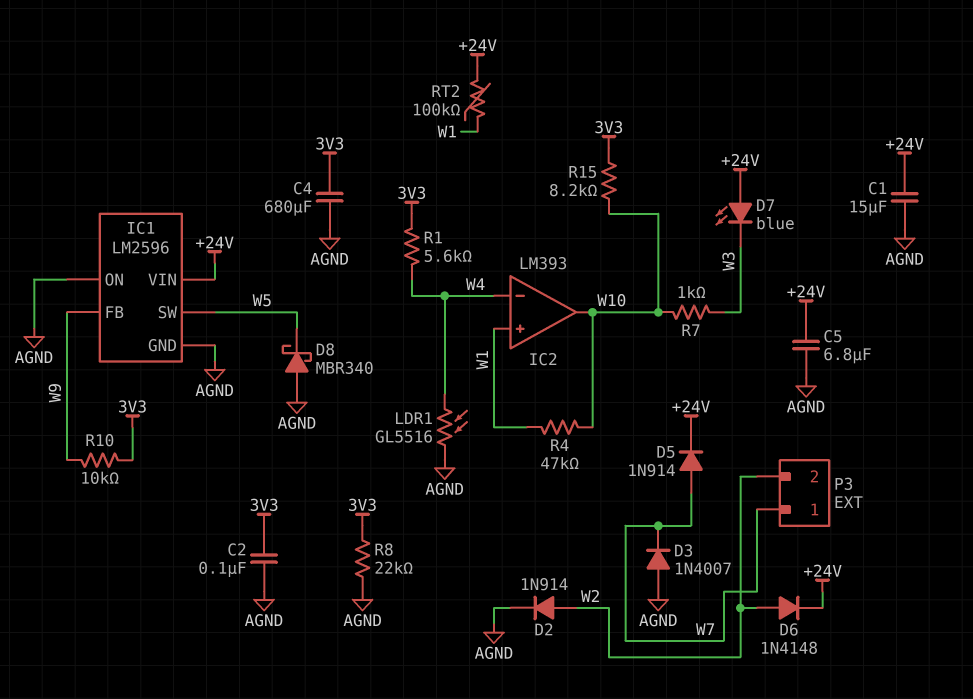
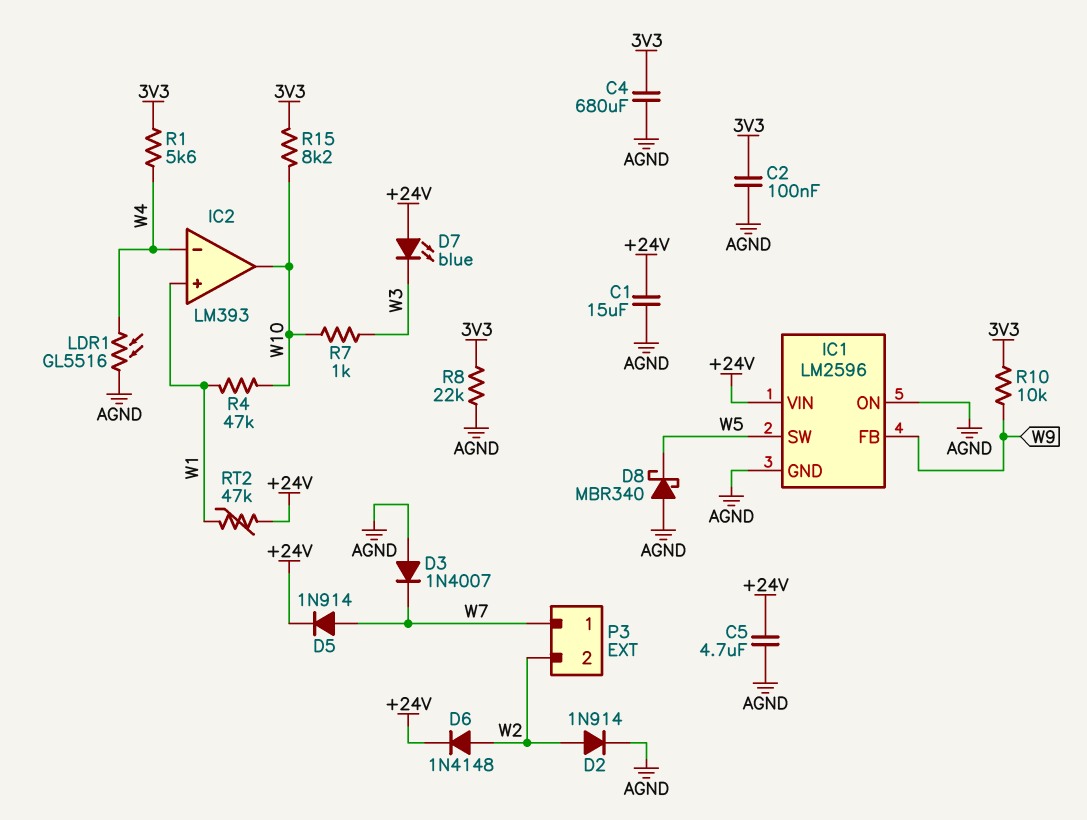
C5: 6.8uF (+24V, AGND) -> 4.7uF (+24V, AGND)
RT2: 100k (+24V, W1) -> 47k (+24V, W1)

